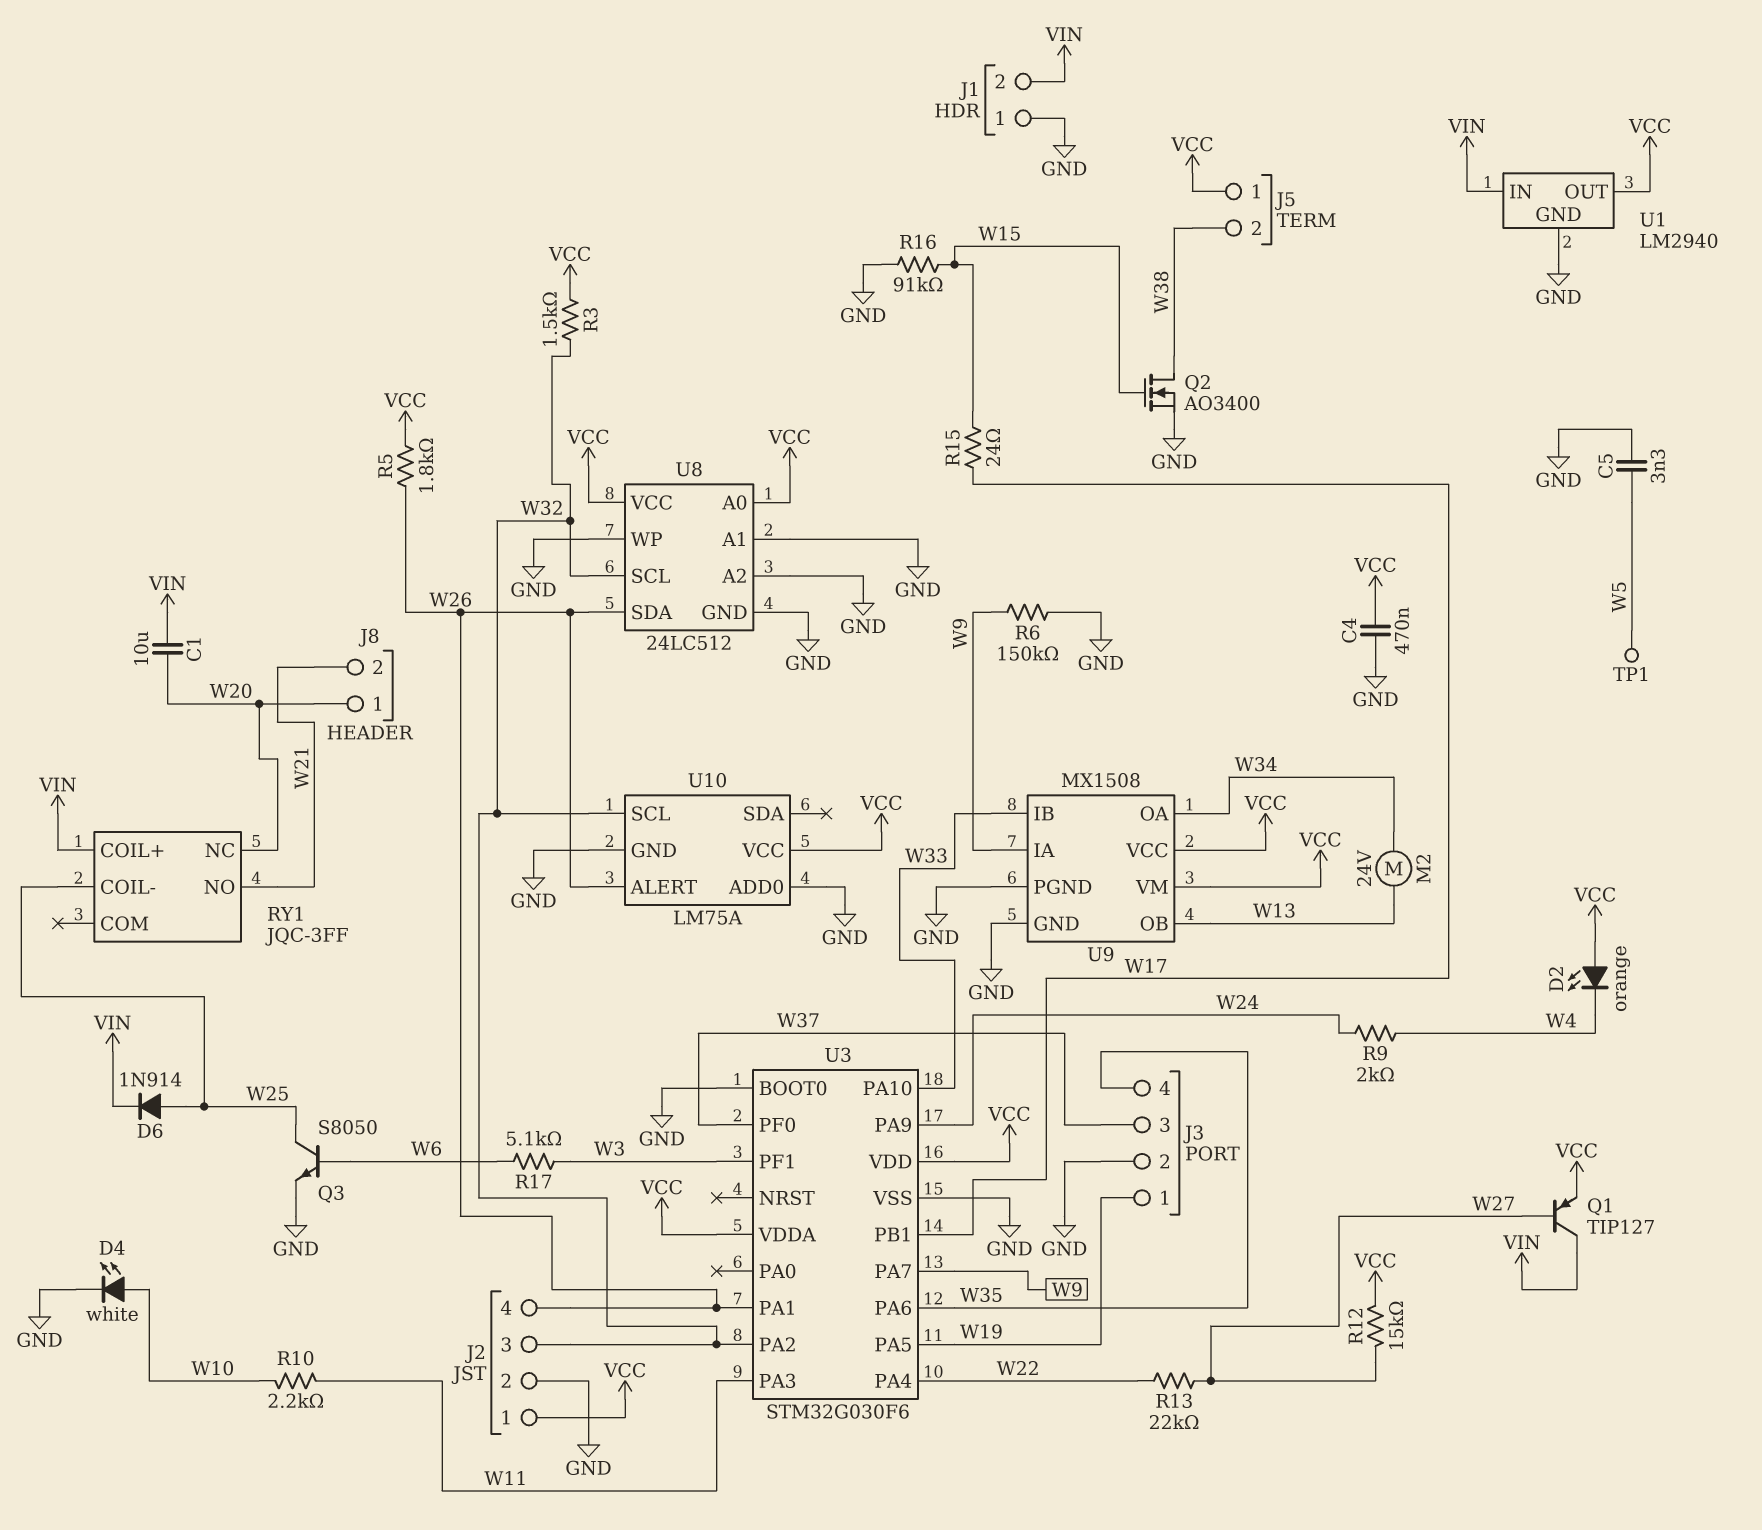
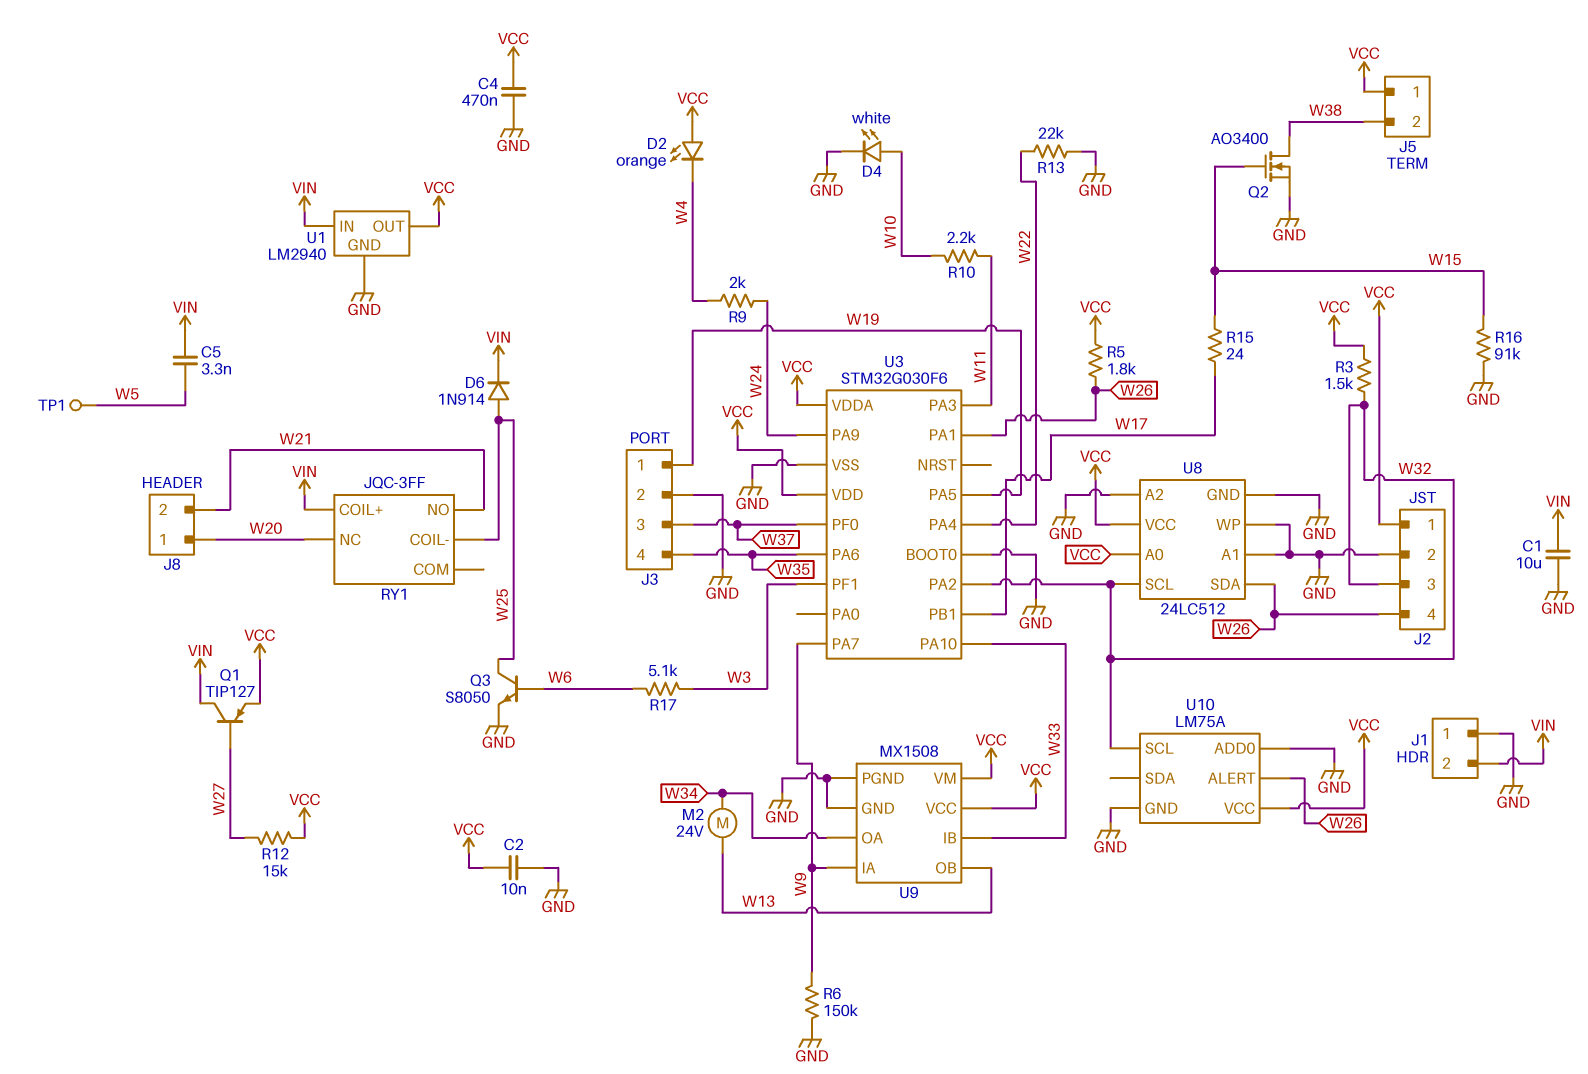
C1: 10uF (VIN, W20) -> 10uF (GND, VIN)
C2: none -> 10nF (GND, VCC)
C5: 3.3nF (GND, W5) -> 3.3nF (VIN, W5)
R13: 22k (W22, W27) -> 22k (GND, W22)

